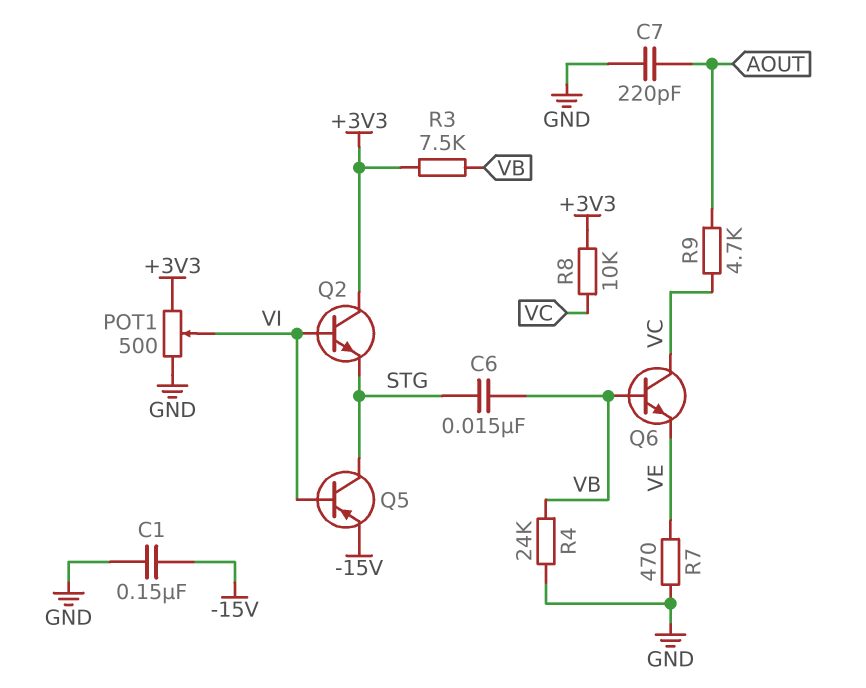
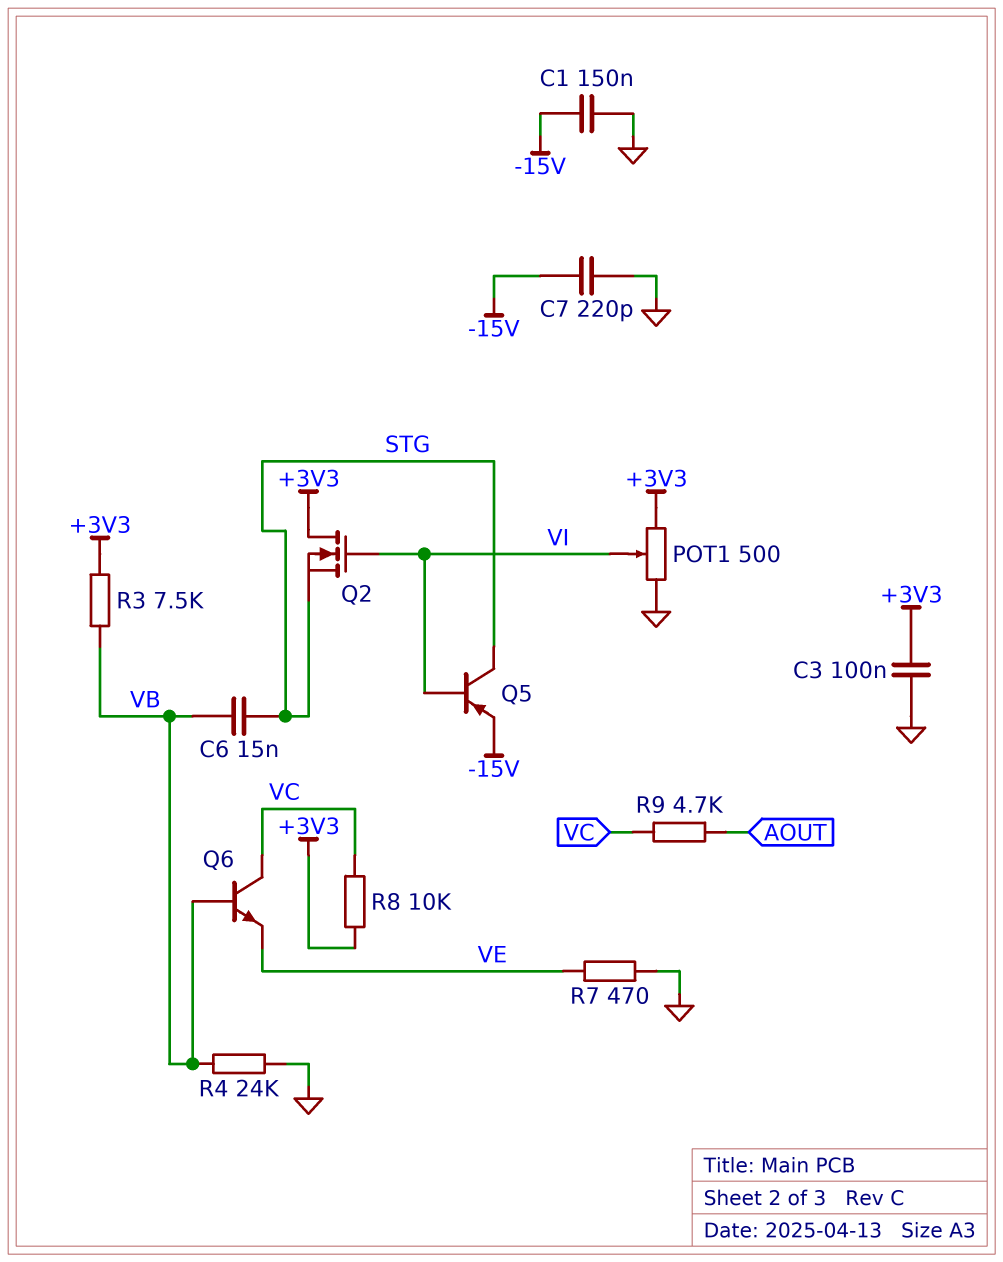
C3: none -> 100nF (+3V3, GND)
C7: 220pF (AOUT, GND) -> 220pF (-15V, GND)
Q2: NPN (B VI, C +3V3, E STG) -> NMOS (G VI, D +3V3, S STG)

